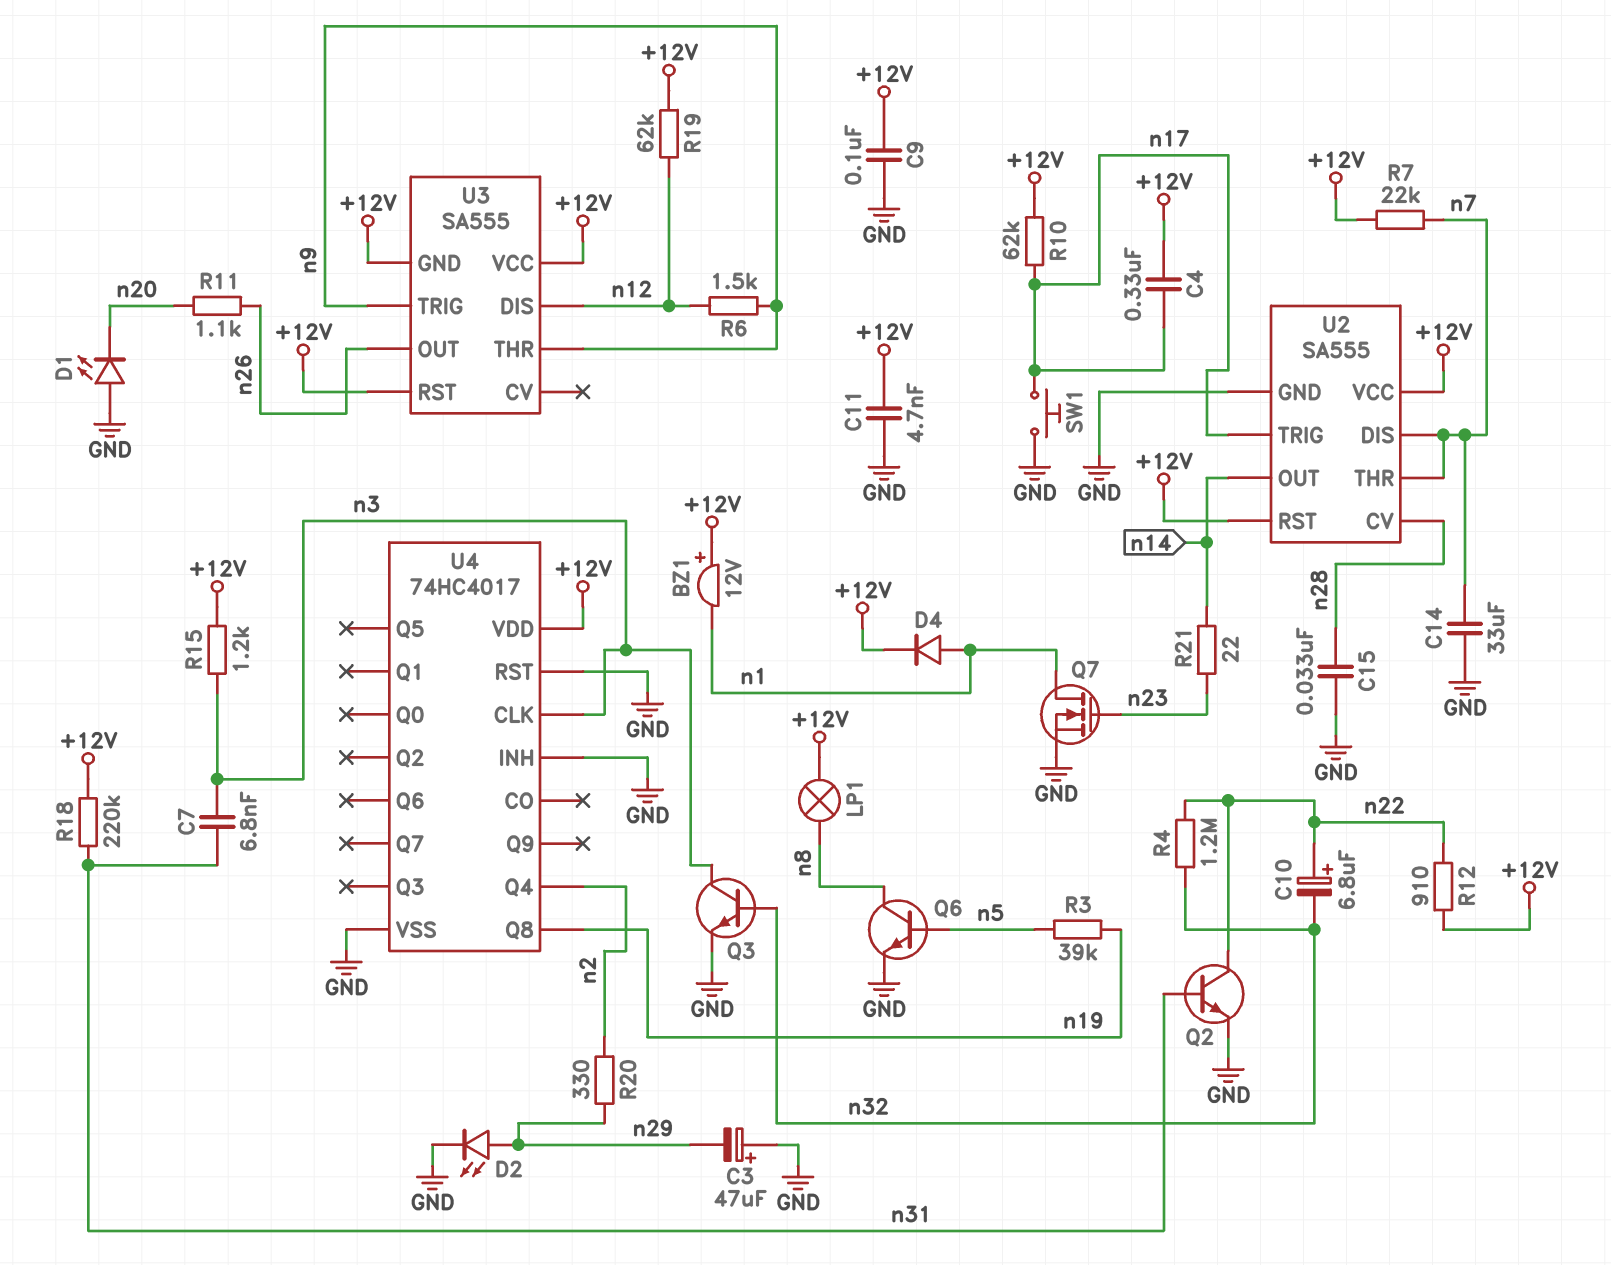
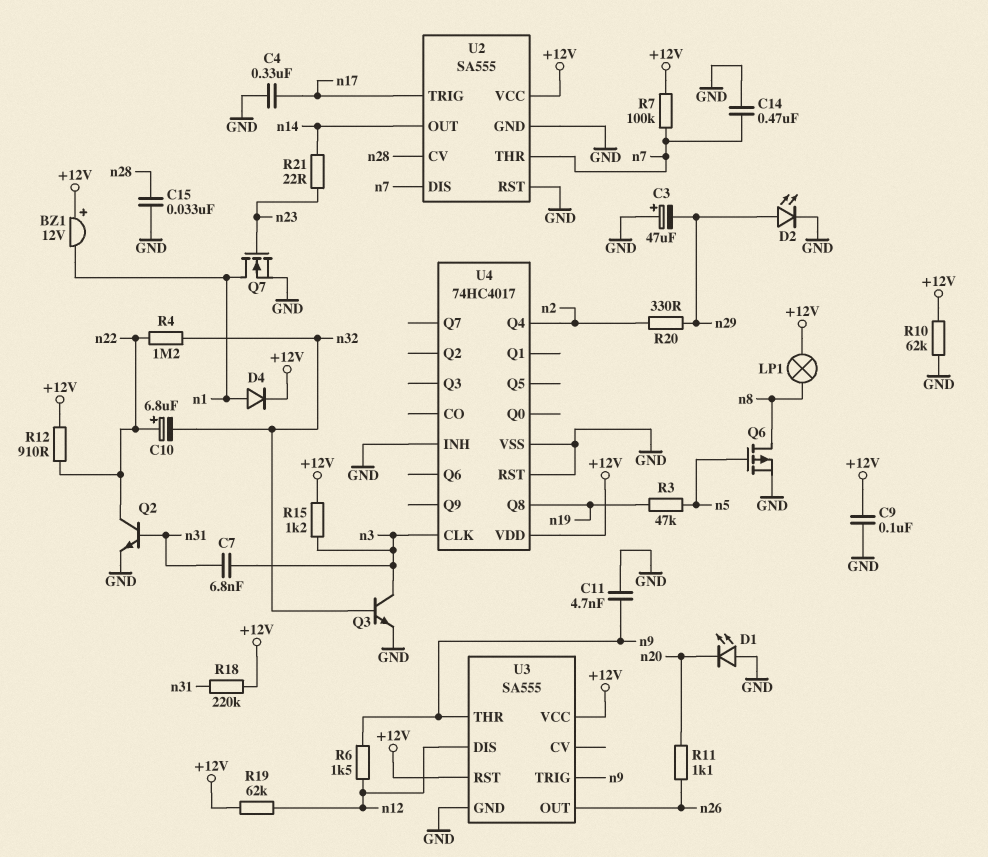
C4: 330nF (+12V, n17) -> 330nF (GND, n17)
C11: 4.7nF (+12V, GND) -> 4.7nF (GND, n9)
C14: 33uF (GND, n7) -> 470nF (GND, n7)
Q6: NPN (B n5, C n8, E GND) -> PMOS (G n5, D n8, S GND)
R3: 39k (n5, n19) -> 47k (n5, n19)
R7: 22k (+12V, n7) -> 100k (+12V, n7)
R10: 62k (+12V, n17) -> 62k (+12V, GND)
SW1: button (GND, n17) -> none
U2 pin RST: +12V -> GND
U3 pin GND: +12V -> GND

